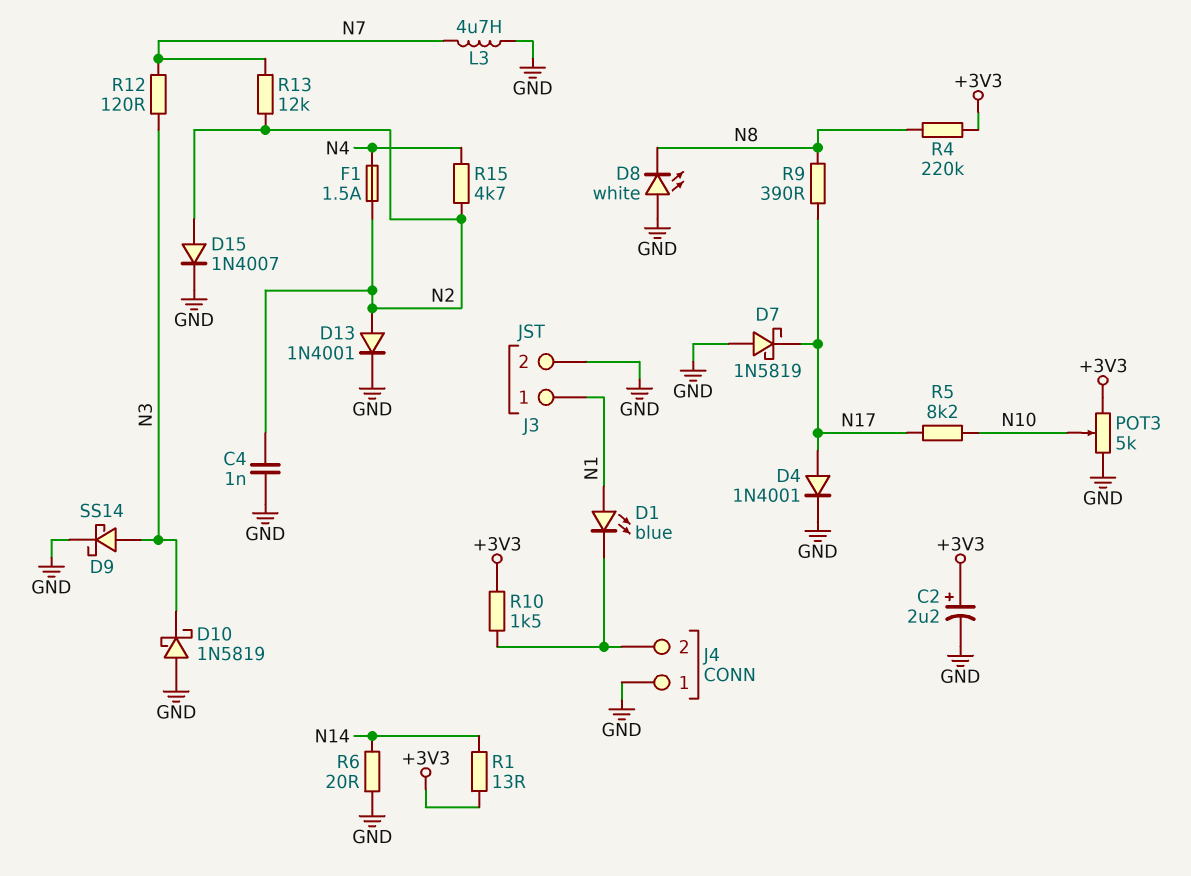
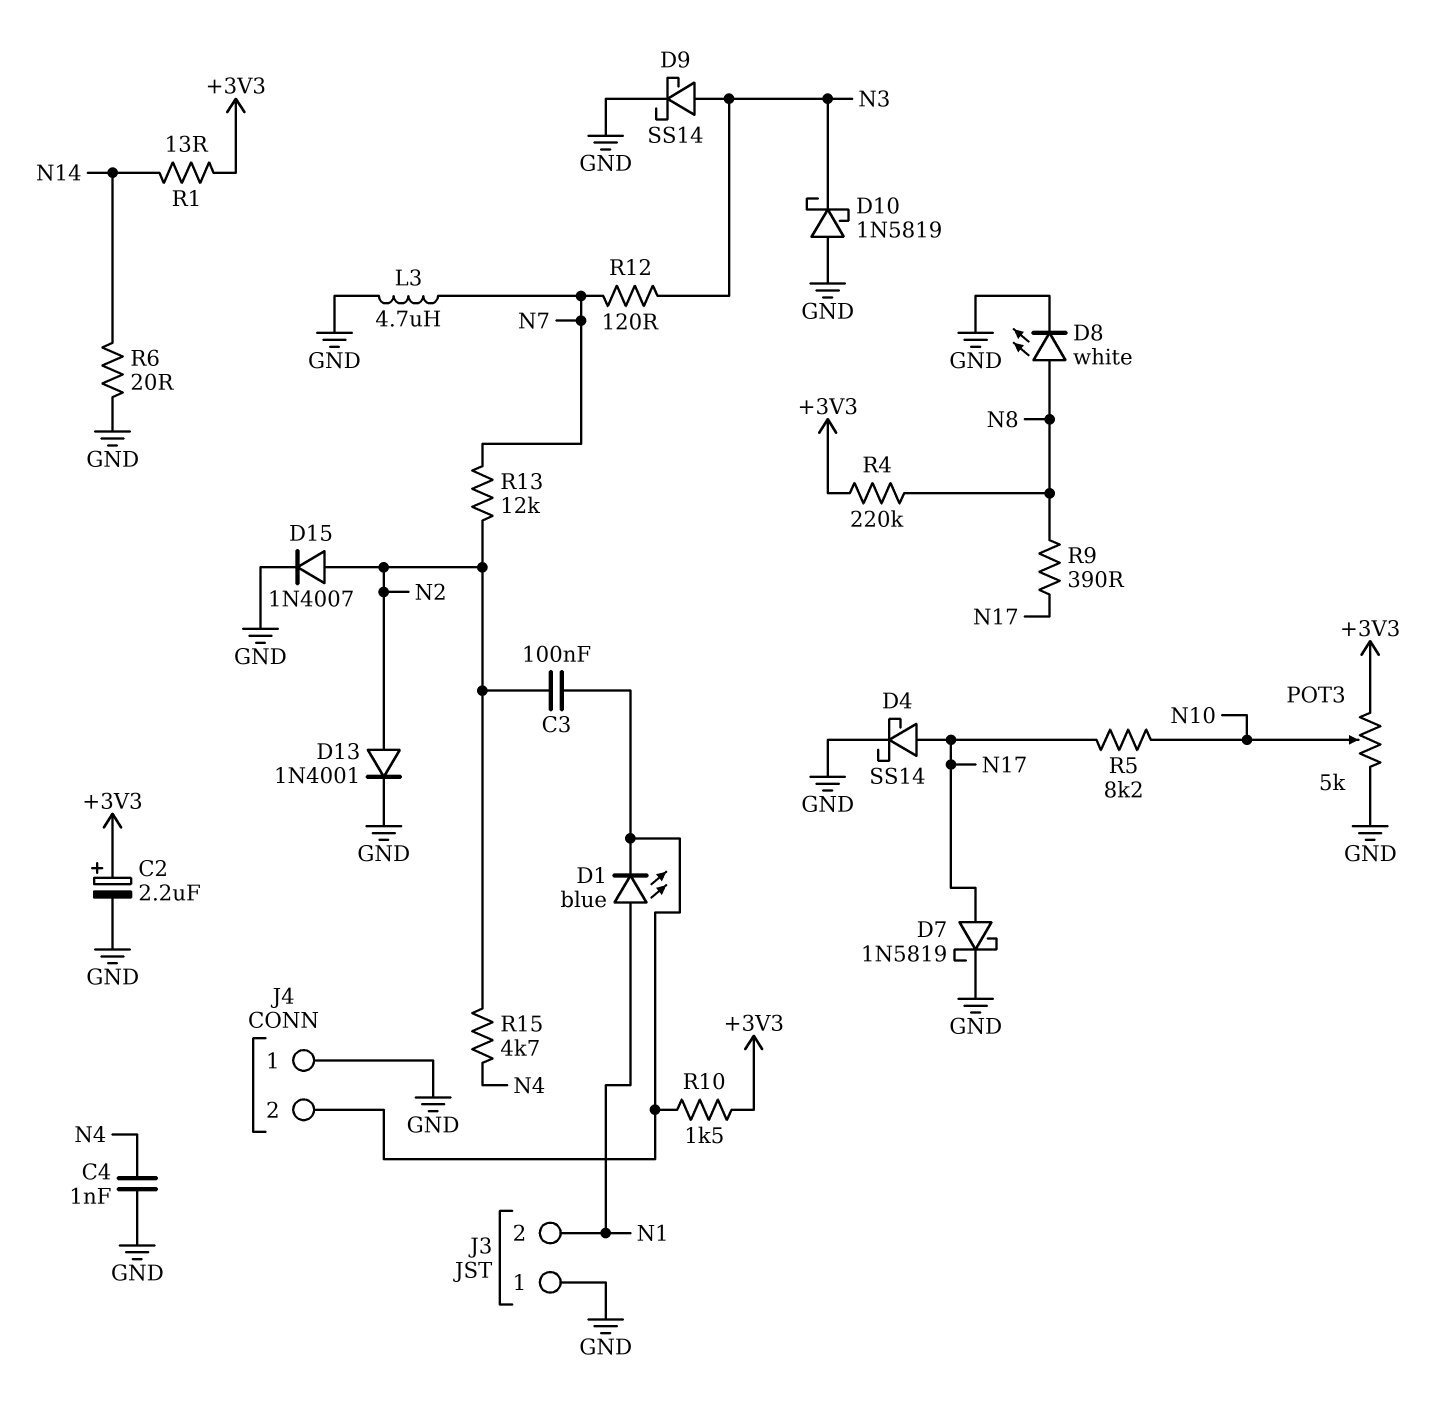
C3: none -> 100nF (J4/2, N2)
C4: 1nF (GND, N2) -> 1nF (GND, N4)
D4: diode 1N4001 (A N17, K GND) -> schottky SS14 (A N17, K GND)
D7: schottky 1N5819 (A GND, K N17) -> schottky 1N5819 (A N17, K GND)
D8: LED white (A GND, K N8) -> LED white (A N8, K GND)
F1: 1.5A (N2, N4) -> none
J3 pin 1: N1 -> GND
J3 pin 2: GND -> N1

